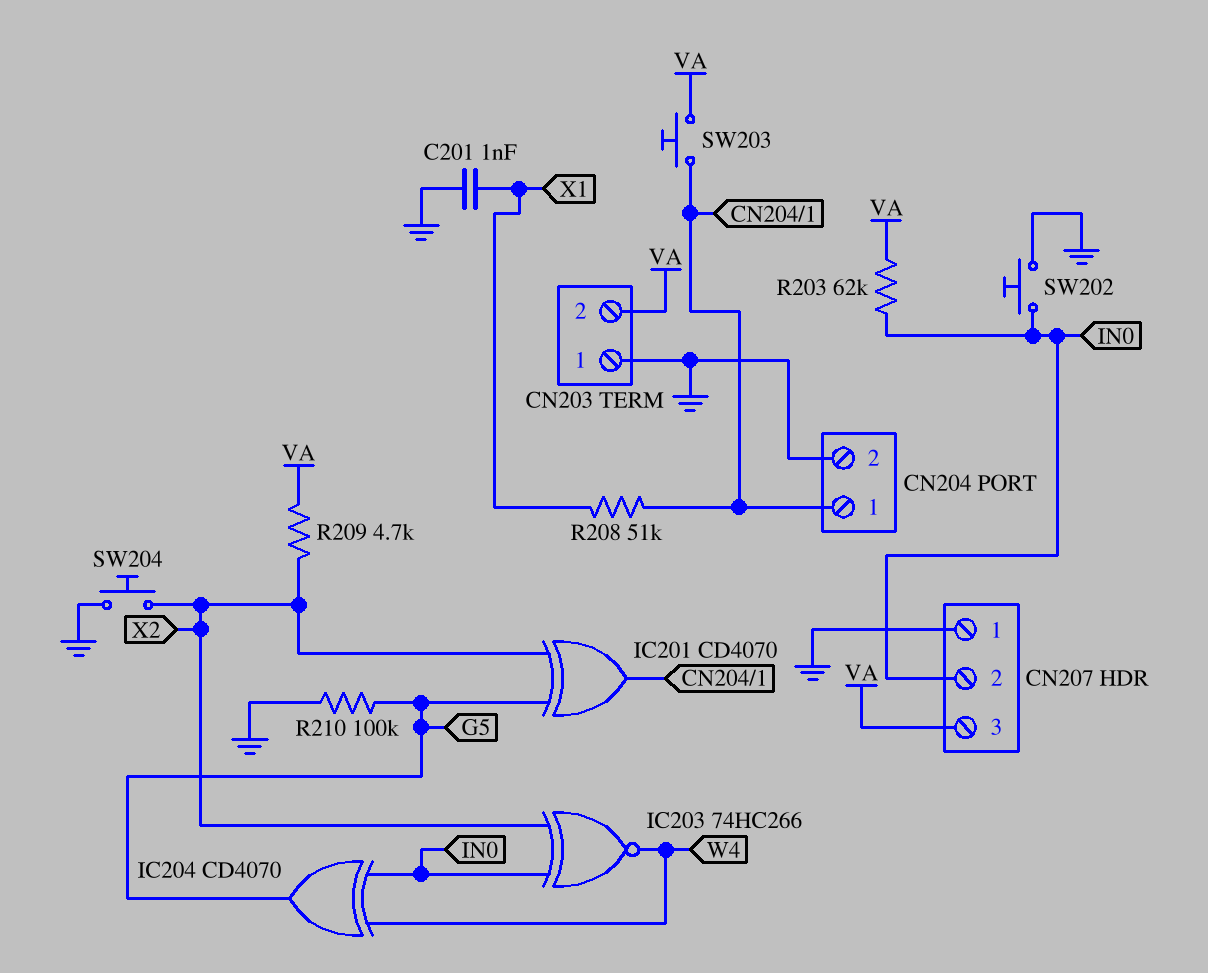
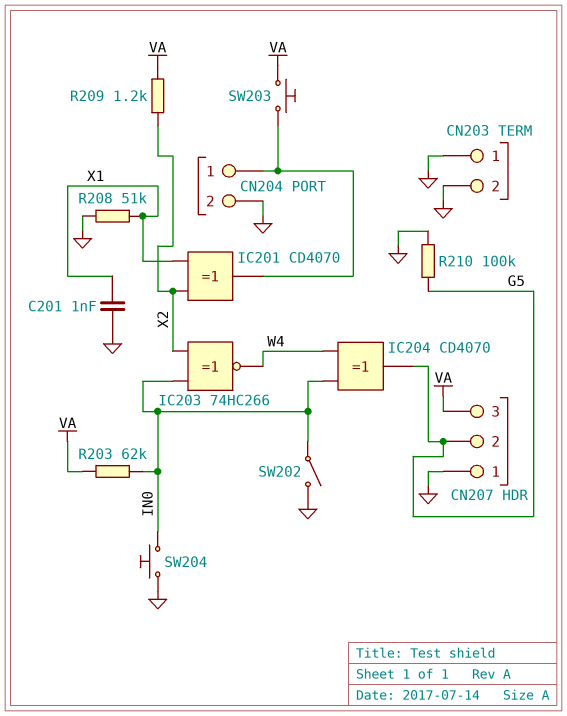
CN203 pin 2: VA -> GND
CN207 pin 2: IN0 -> G5
IC201: XOR CD4070 (in G5, in X2, out CN204/1) -> XOR CD4070 (in X1, in X2, out CN204/1)
R208: 51k (CN204/1, X1) -> 51k (GND, X1)
R209: 4.7k (VA, X2) -> 1.2k (VA, X2)
SW202: button (GND, IN0) -> switch (GND, IN0)
SW204: button (GND, X2) -> button (GND, IN0)

